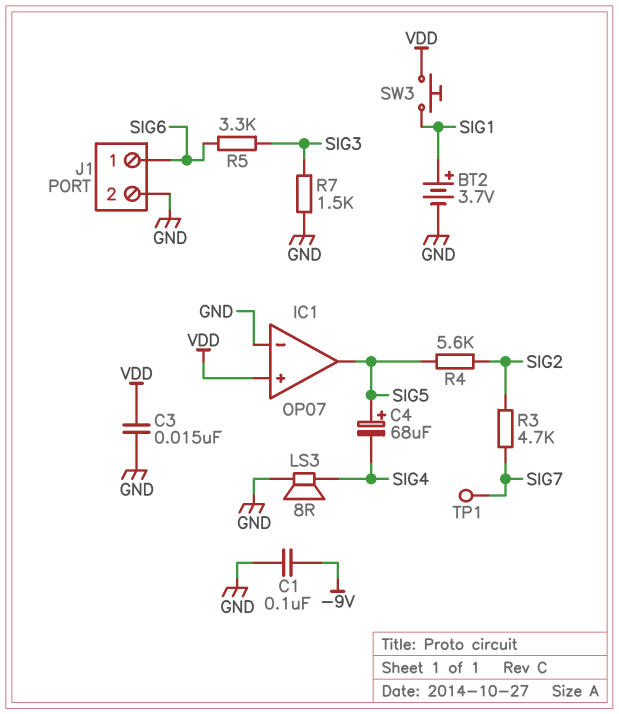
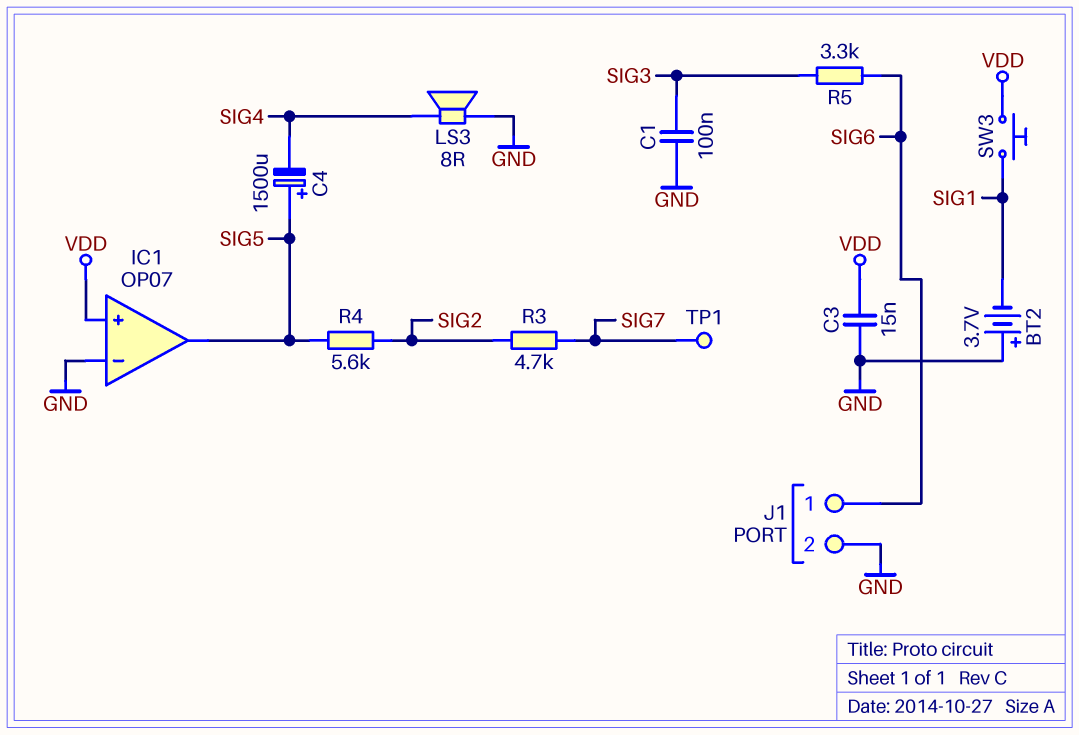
BT2: 3.7V (plus SIG1, minus GND) -> 3.7V (plus GND, minus SIG1)
C1: 100nF (-9V, GND) -> 100nF (GND, SIG3)
C4: 68uF (plus SIG5, minus SIG4) -> 1500uF (plus SIG5, minus SIG4)
R7: 1.5k (GND, SIG3) -> none

